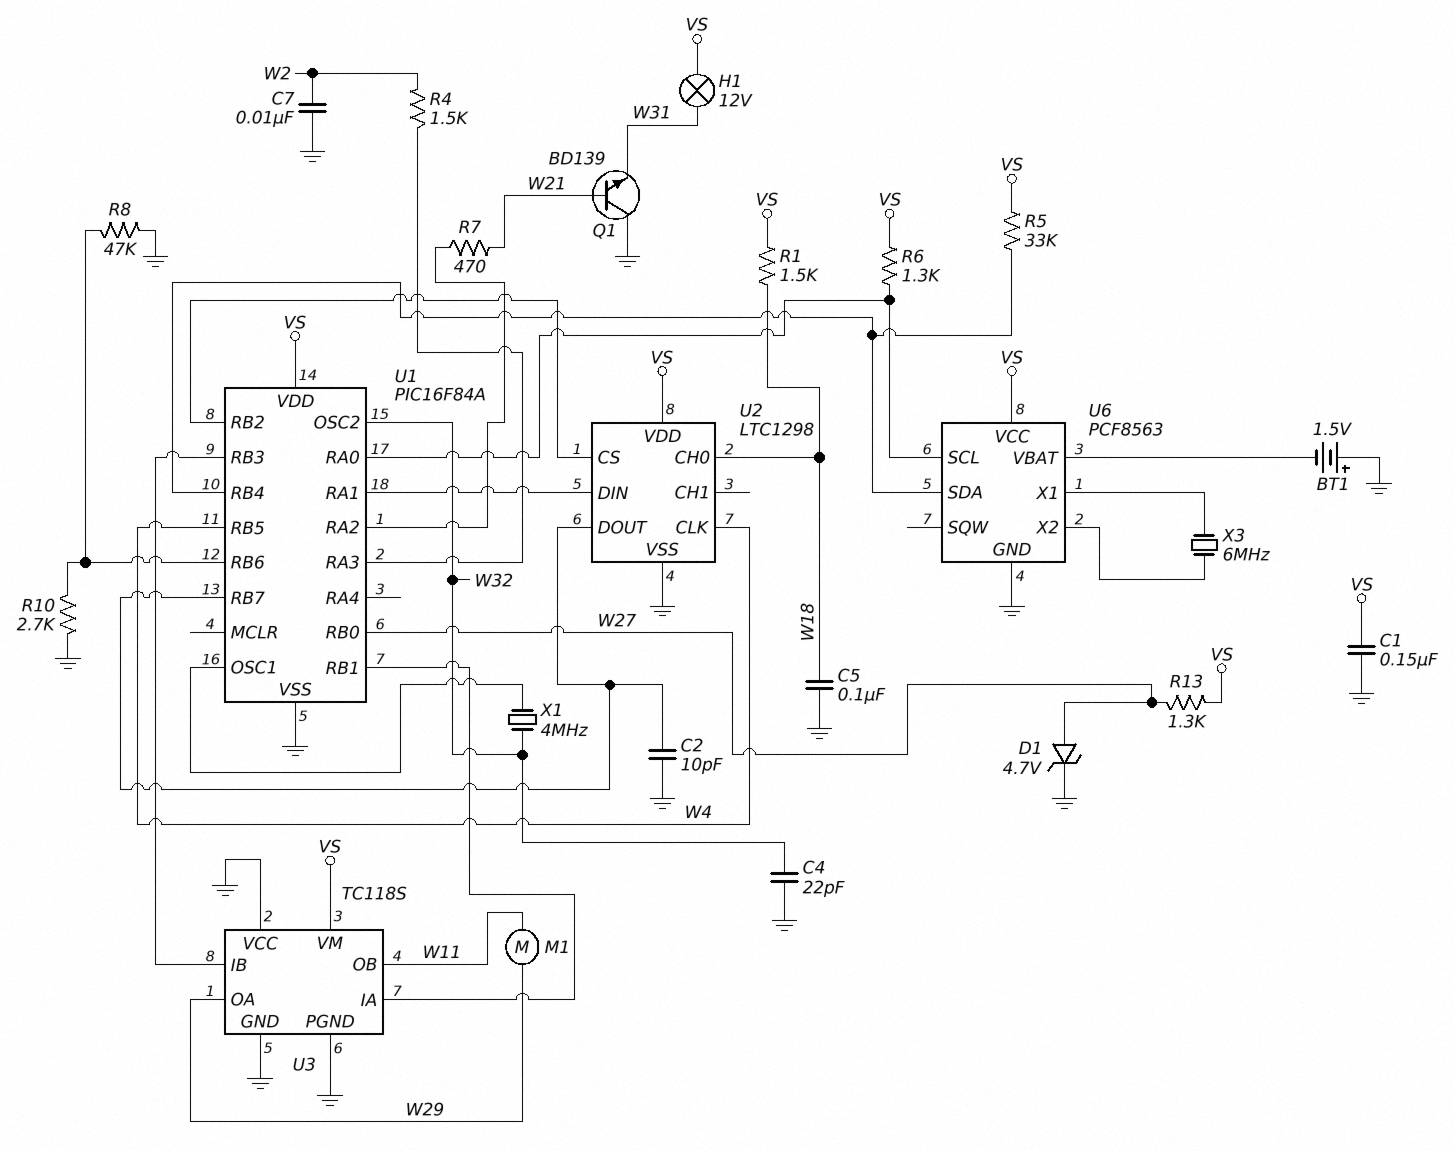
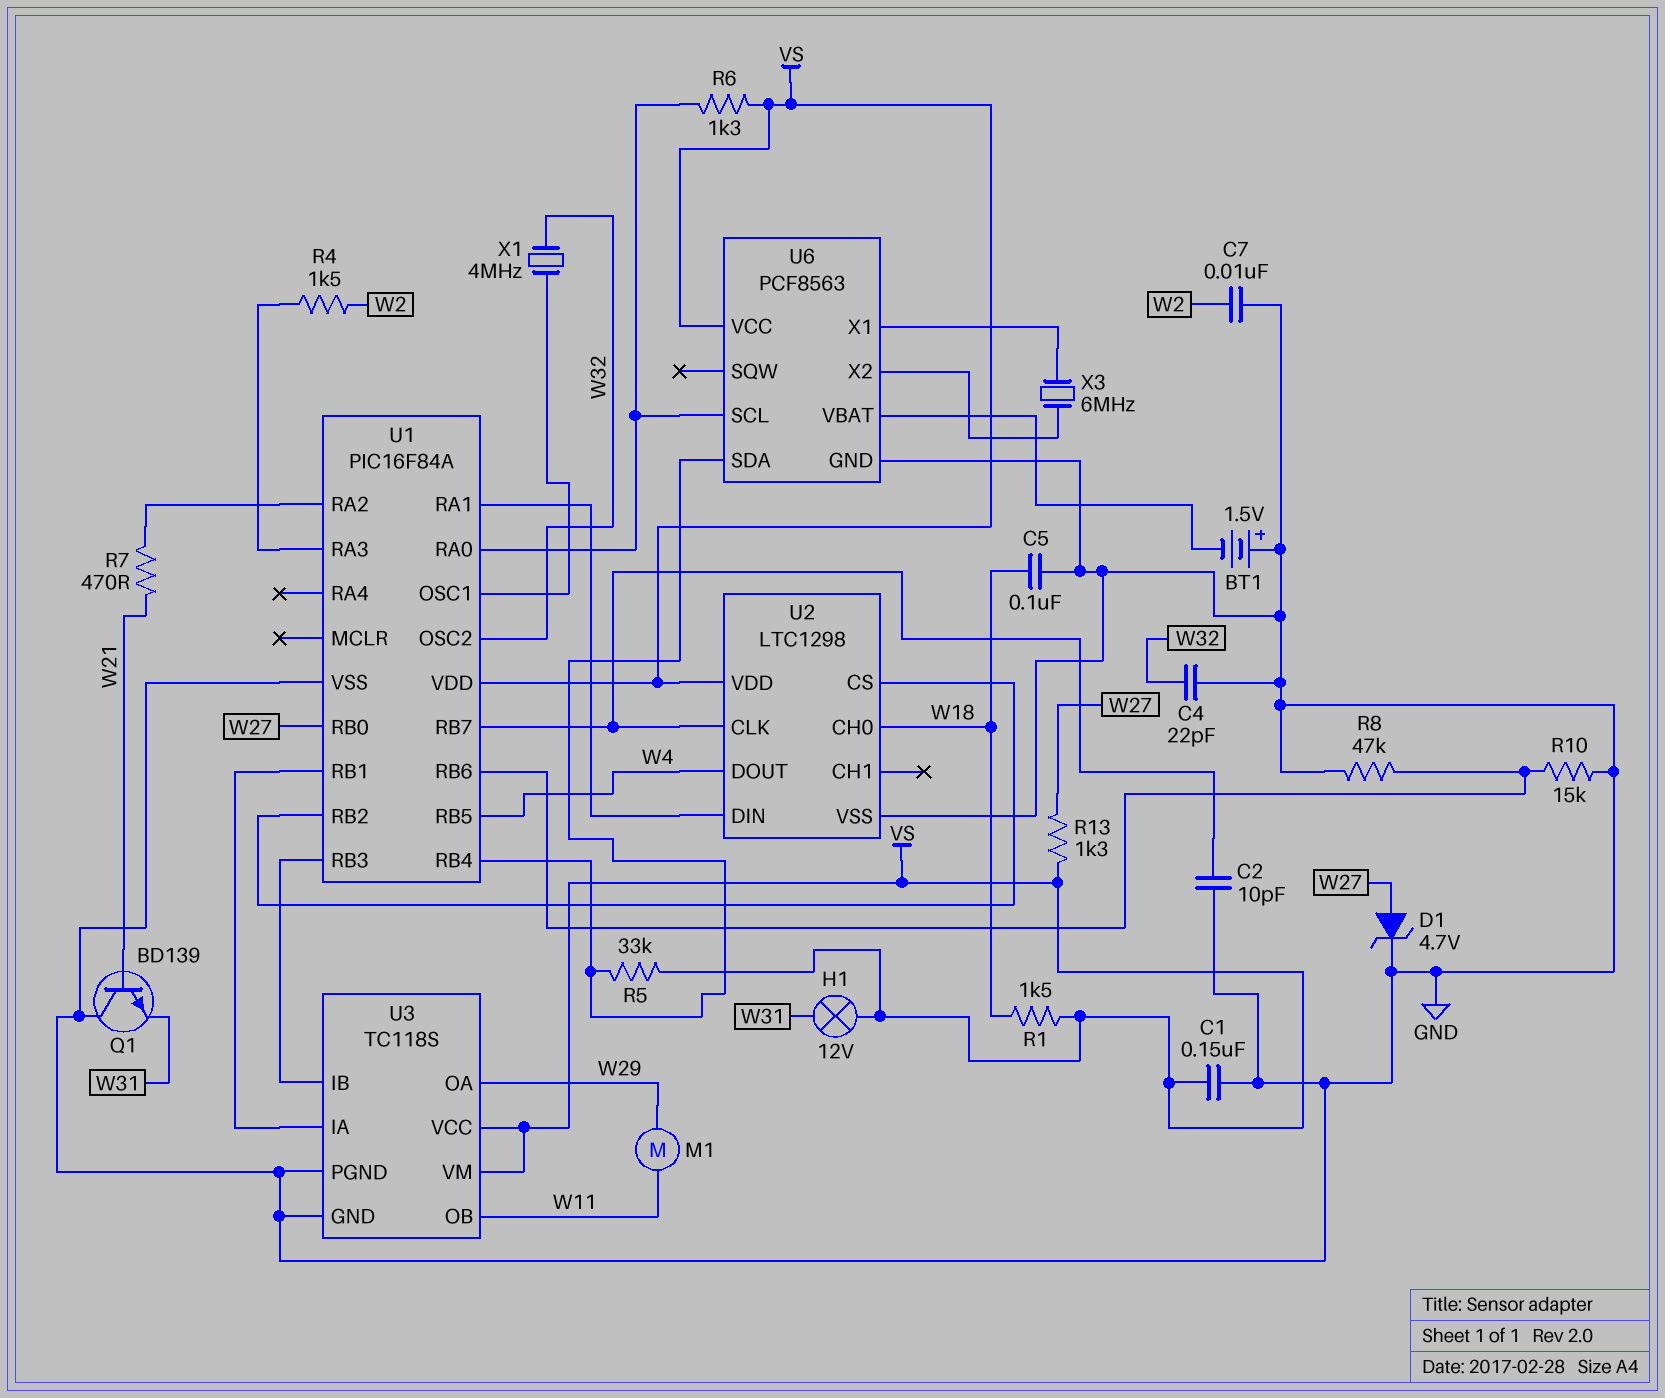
R10: 2.7k (GND, U1/RB6) -> 15k (GND, U1/RB6)
U2 pin CLK: W4 -> U1/RB7
U2 pin DOUT: U1/RB7 -> W4
U3 pin VCC: GND -> VS

